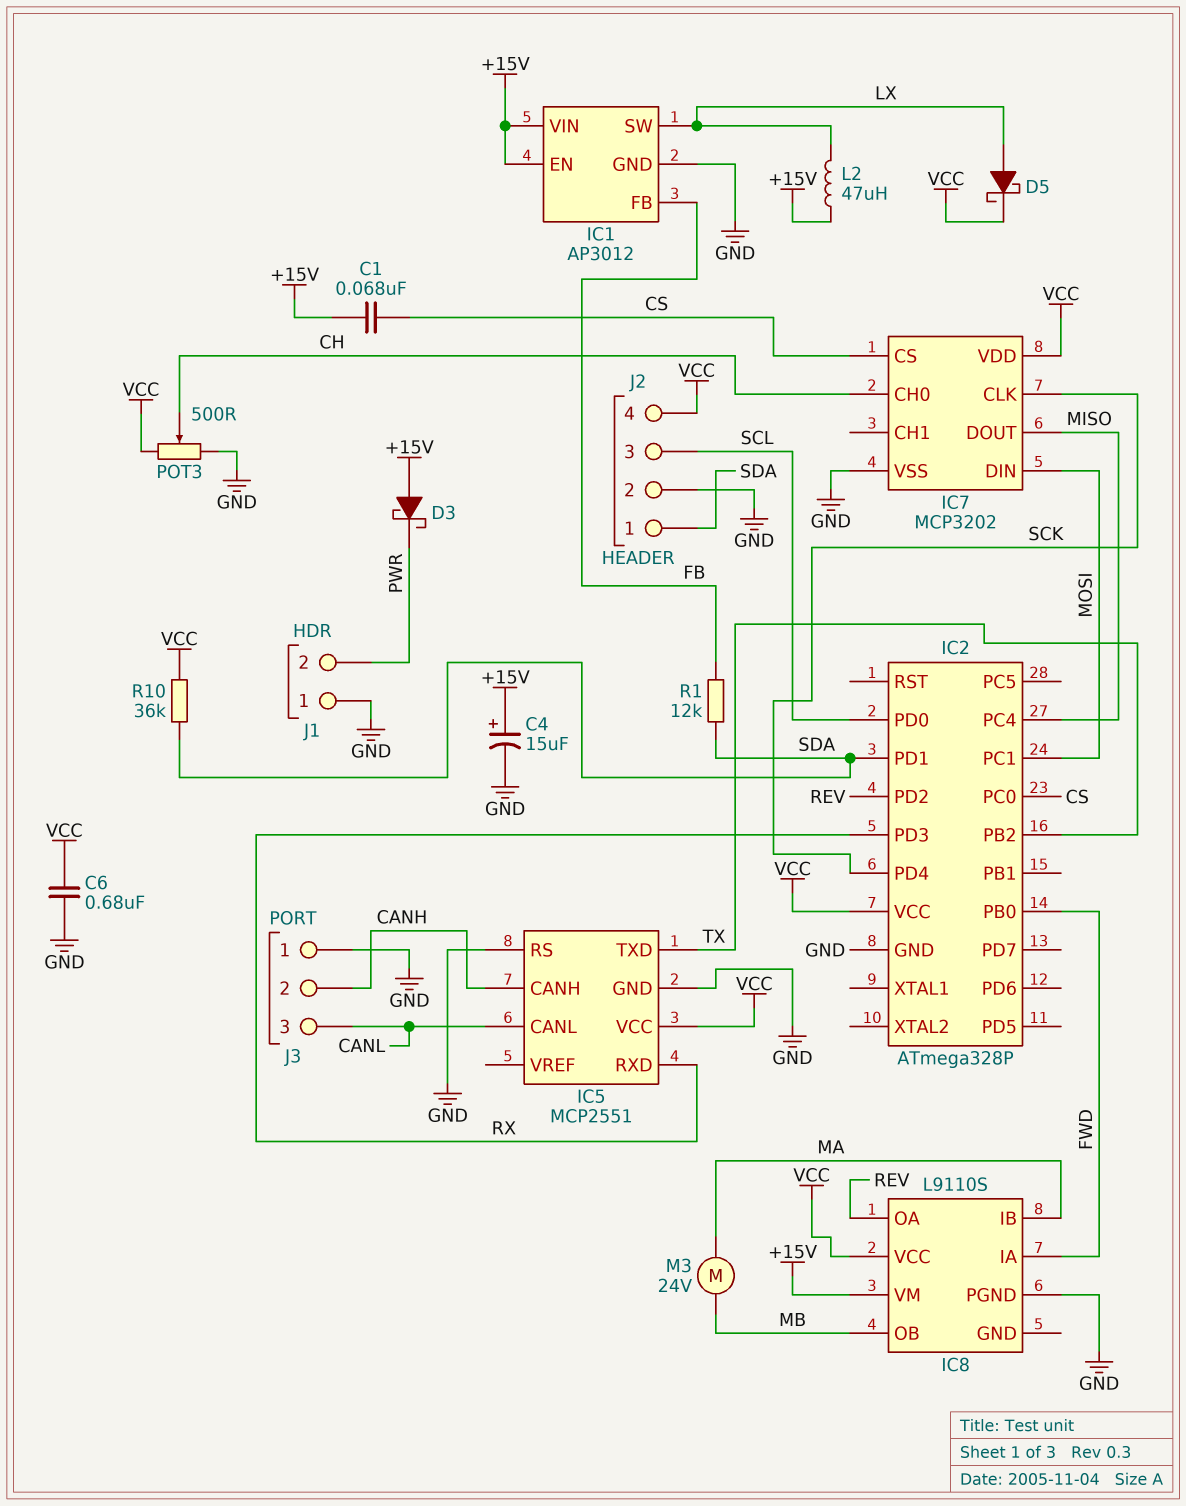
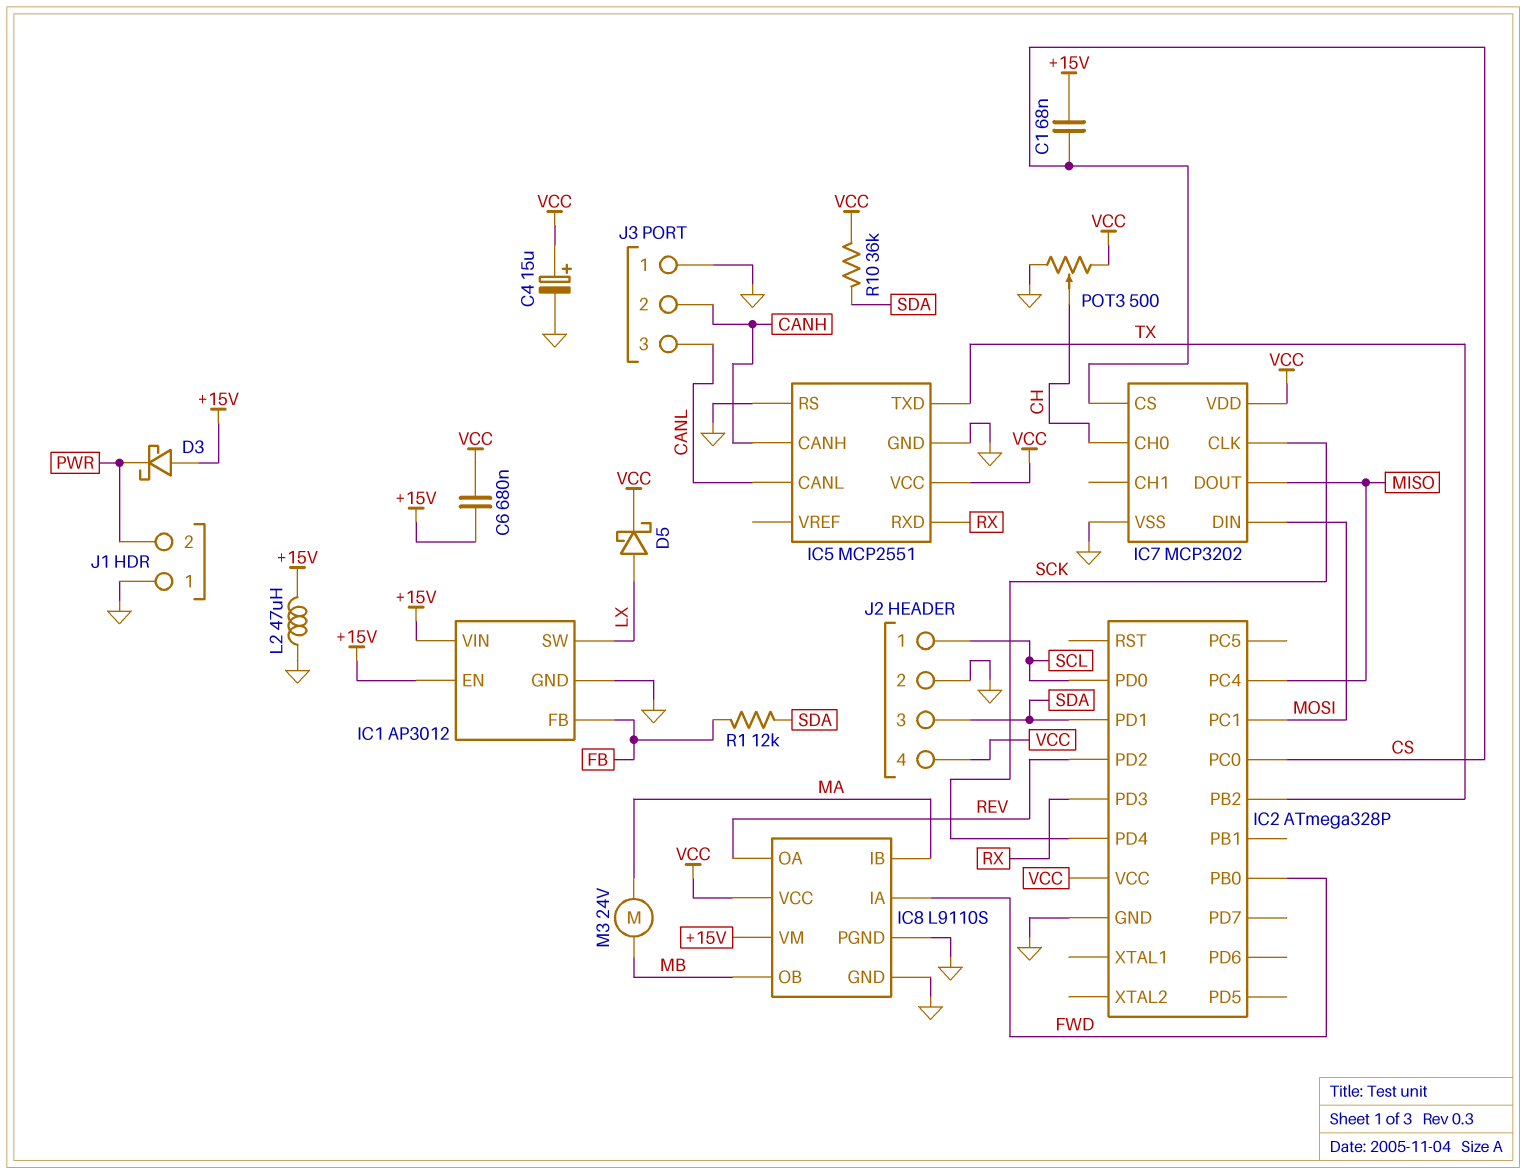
C4: 15uF (plus +15V, minus GND) -> 15uF (plus VCC, minus GND)
C6: 680nF (GND, VCC) -> 680nF (+15V, VCC)
IC8 pin GND: none -> GND
J2 pin 1: SDA -> SCL
J2 pin 3: SCL -> SDA
L2: 47uH (+15V, LX) -> 47uH (+15V, GND)

